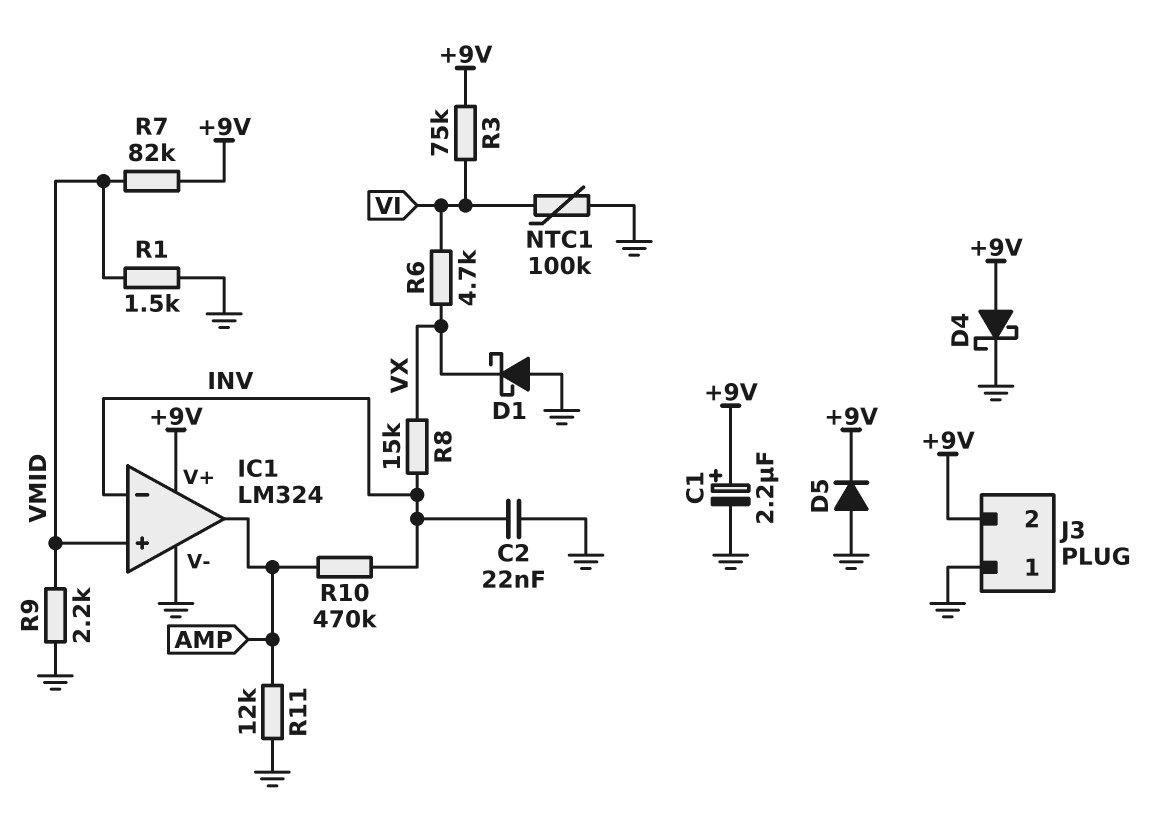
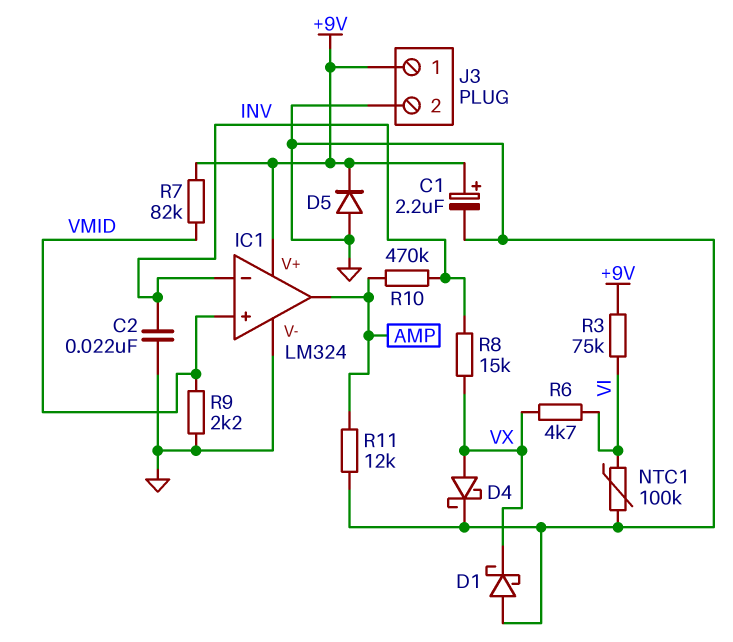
D4: schottky (A +9V, K GND) -> schottky (A VX, K GND)
J3 pin 1: GND -> +9V
J3 pin 2: +9V -> GND
R1: 1.5k (GND, VMID) -> none

